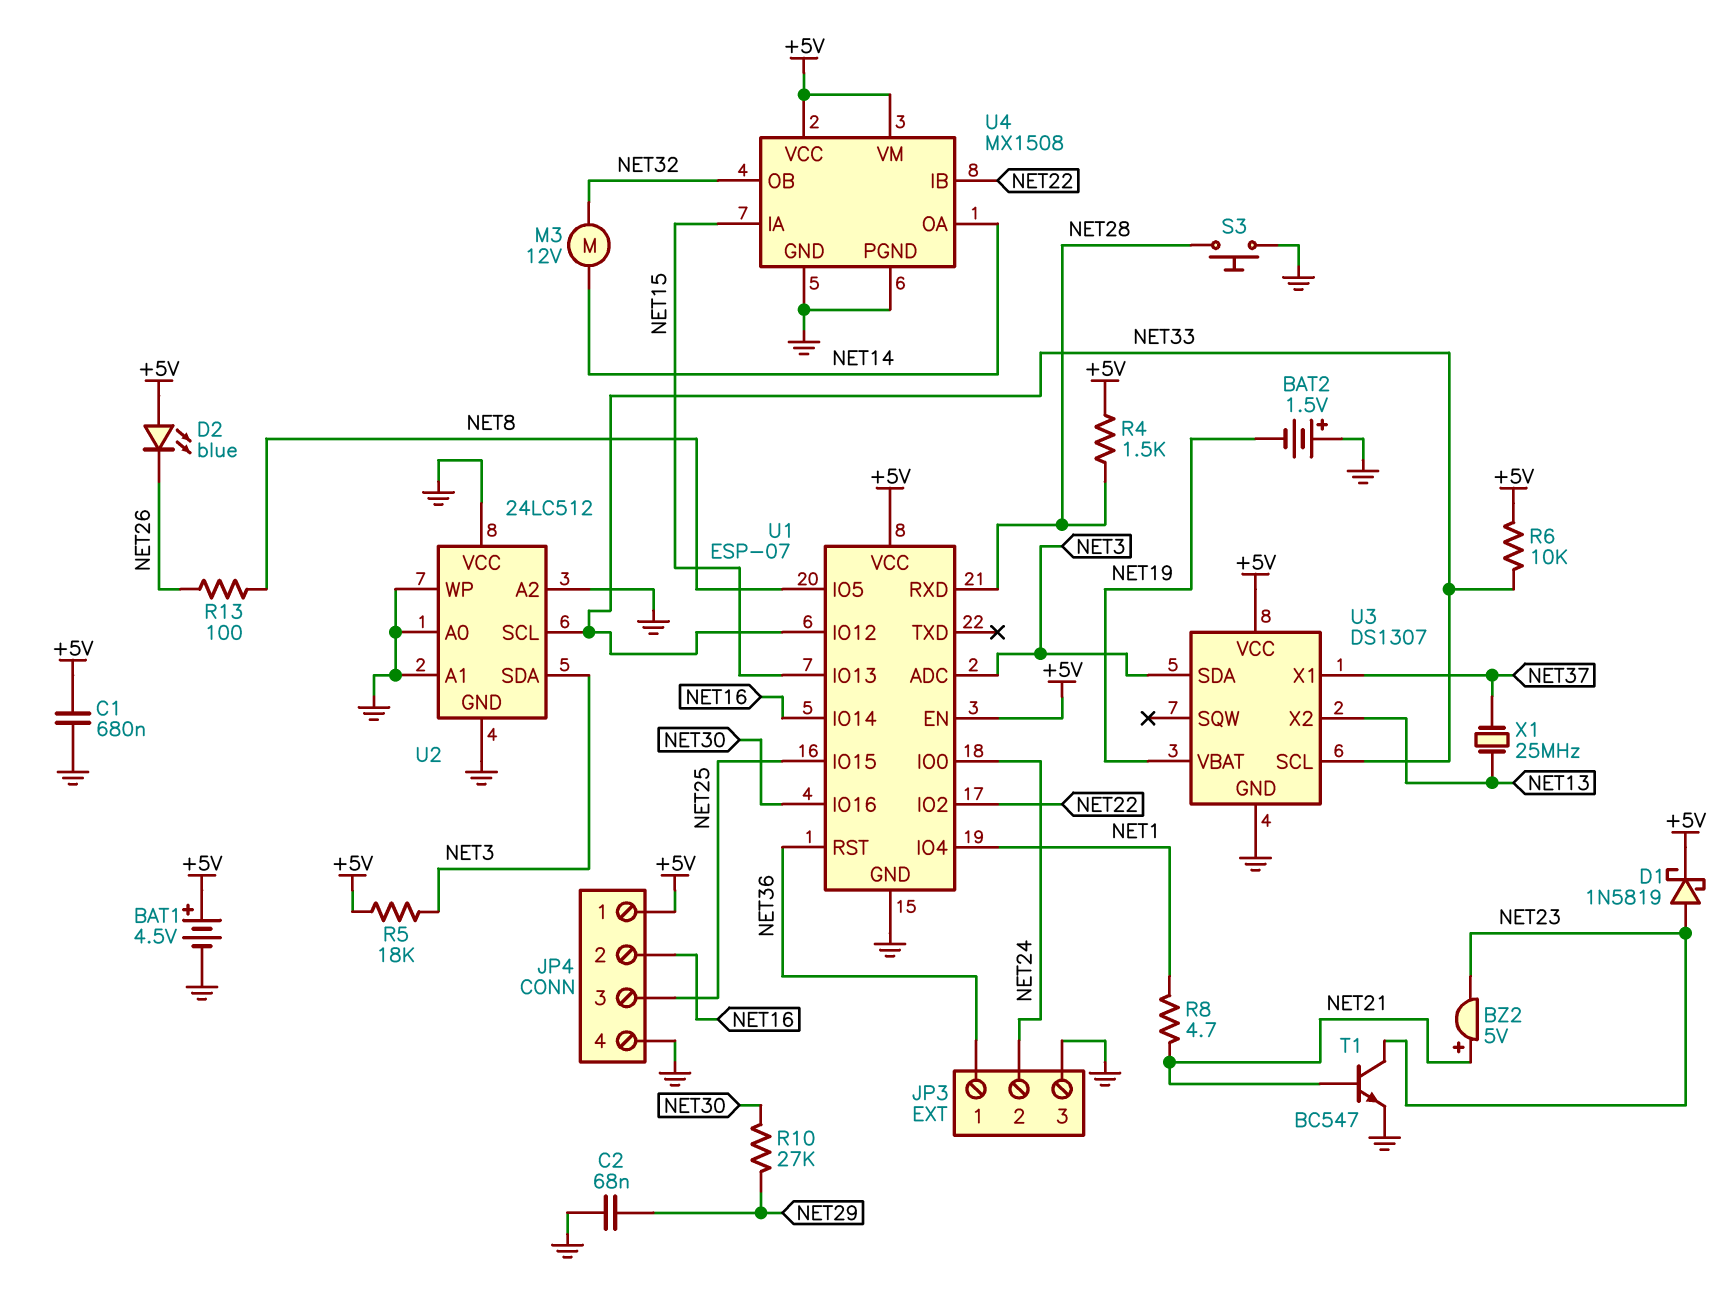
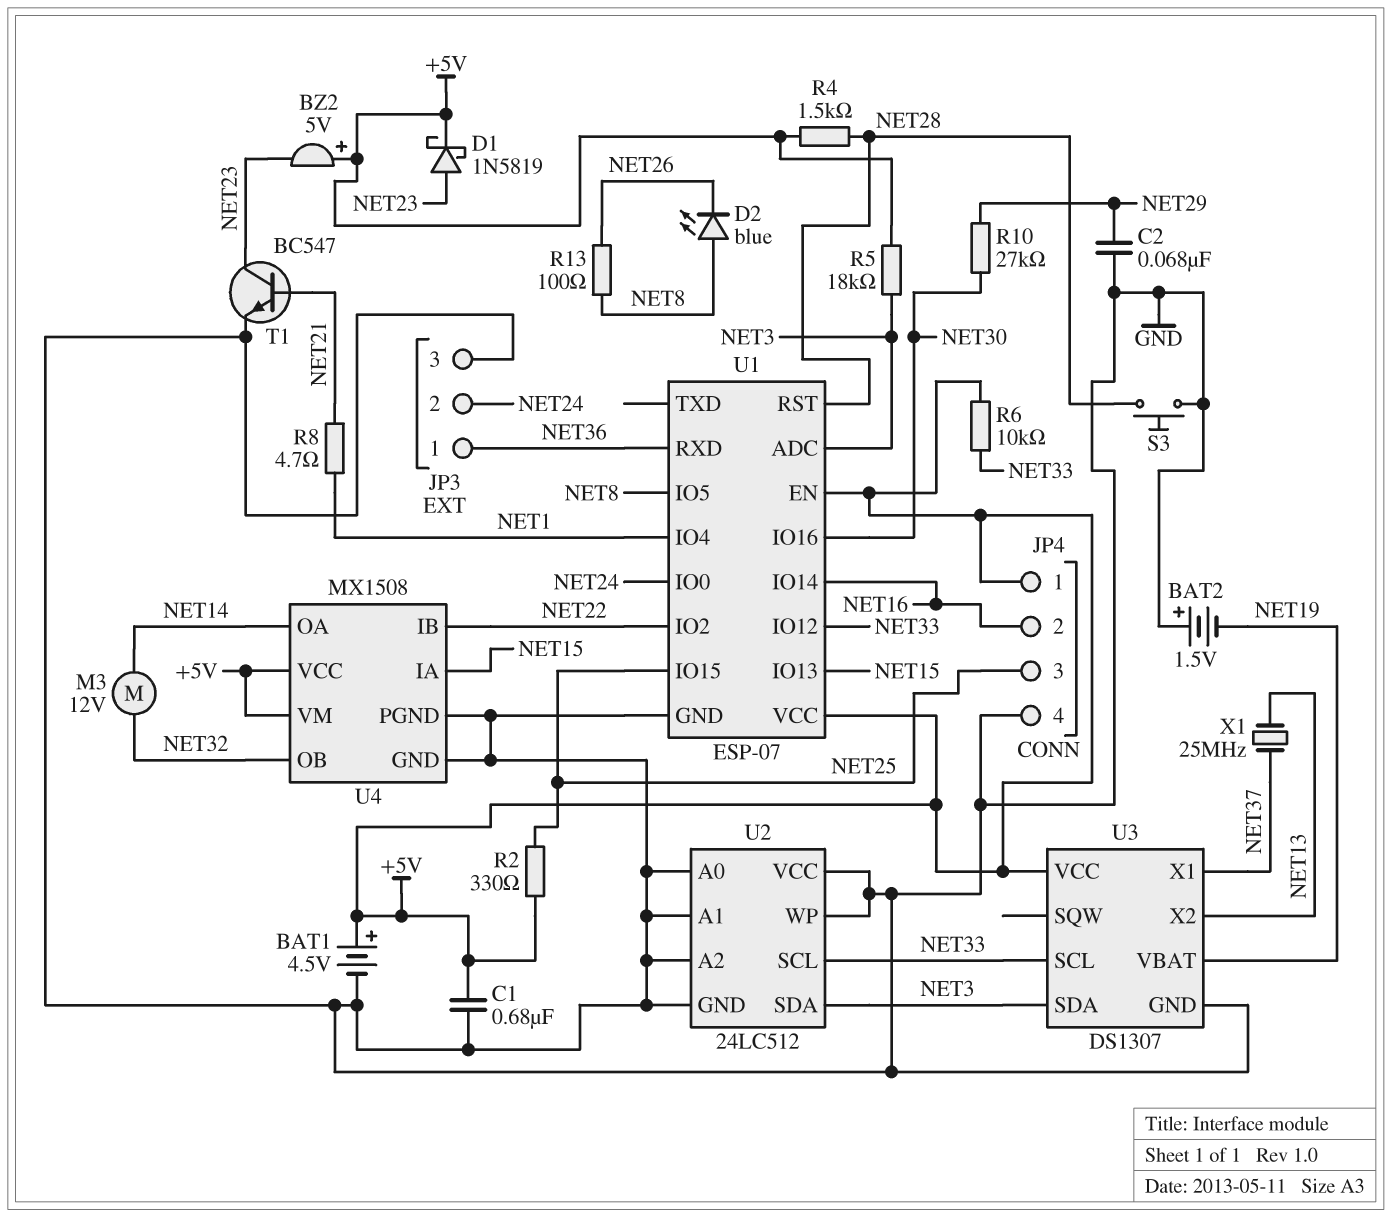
BZ2: buzzer 5V (plus NET21, minus NET23) -> buzzer 5V (plus +5V, minus NET23)
D2: LED blue (A +5V, K NET26) -> LED blue (A NET8, K NET26)
R2: none -> 330 (+5V, NET25)
U1 pin RST: NET36 -> NET28
U1 pin RXD: NET28 -> NET36

